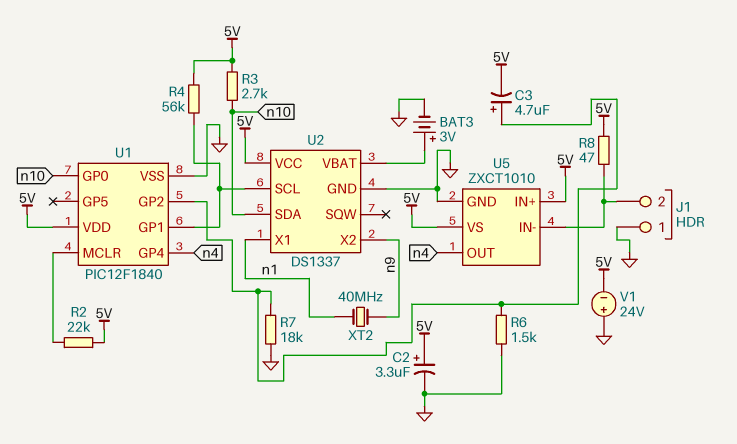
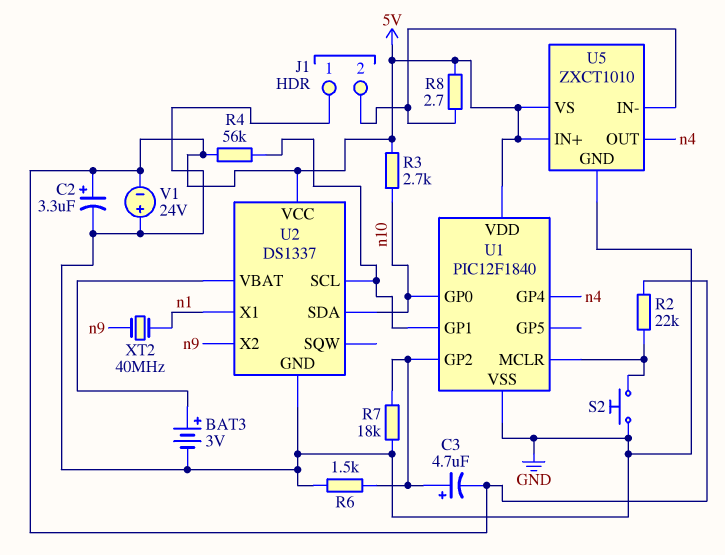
R8: 47 (5V, J1/2) -> 2.7 (5V, J1/2)
S2: none -> button (GND, U1/MCLR)

